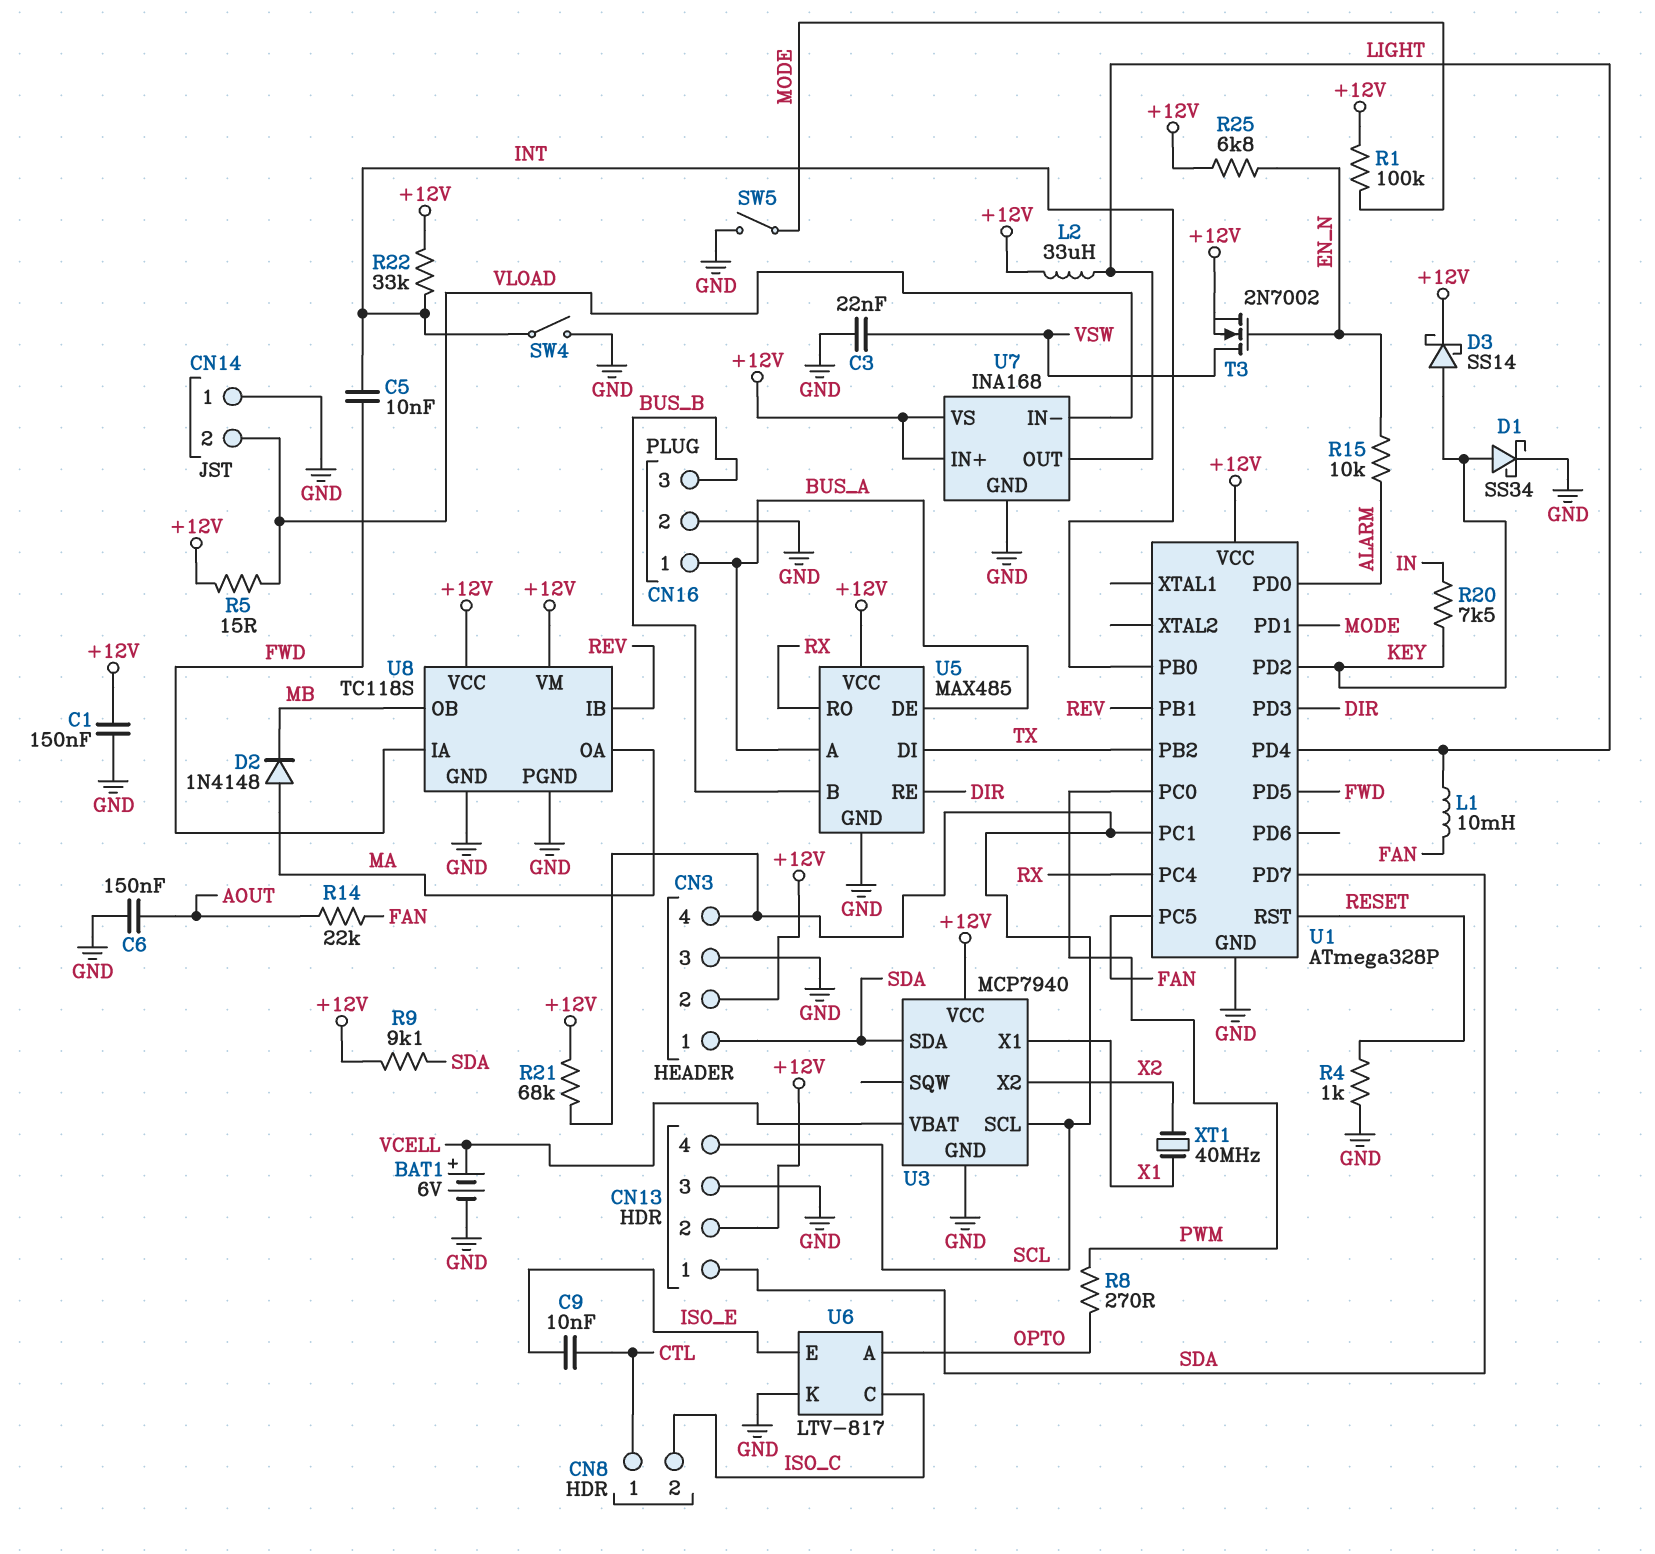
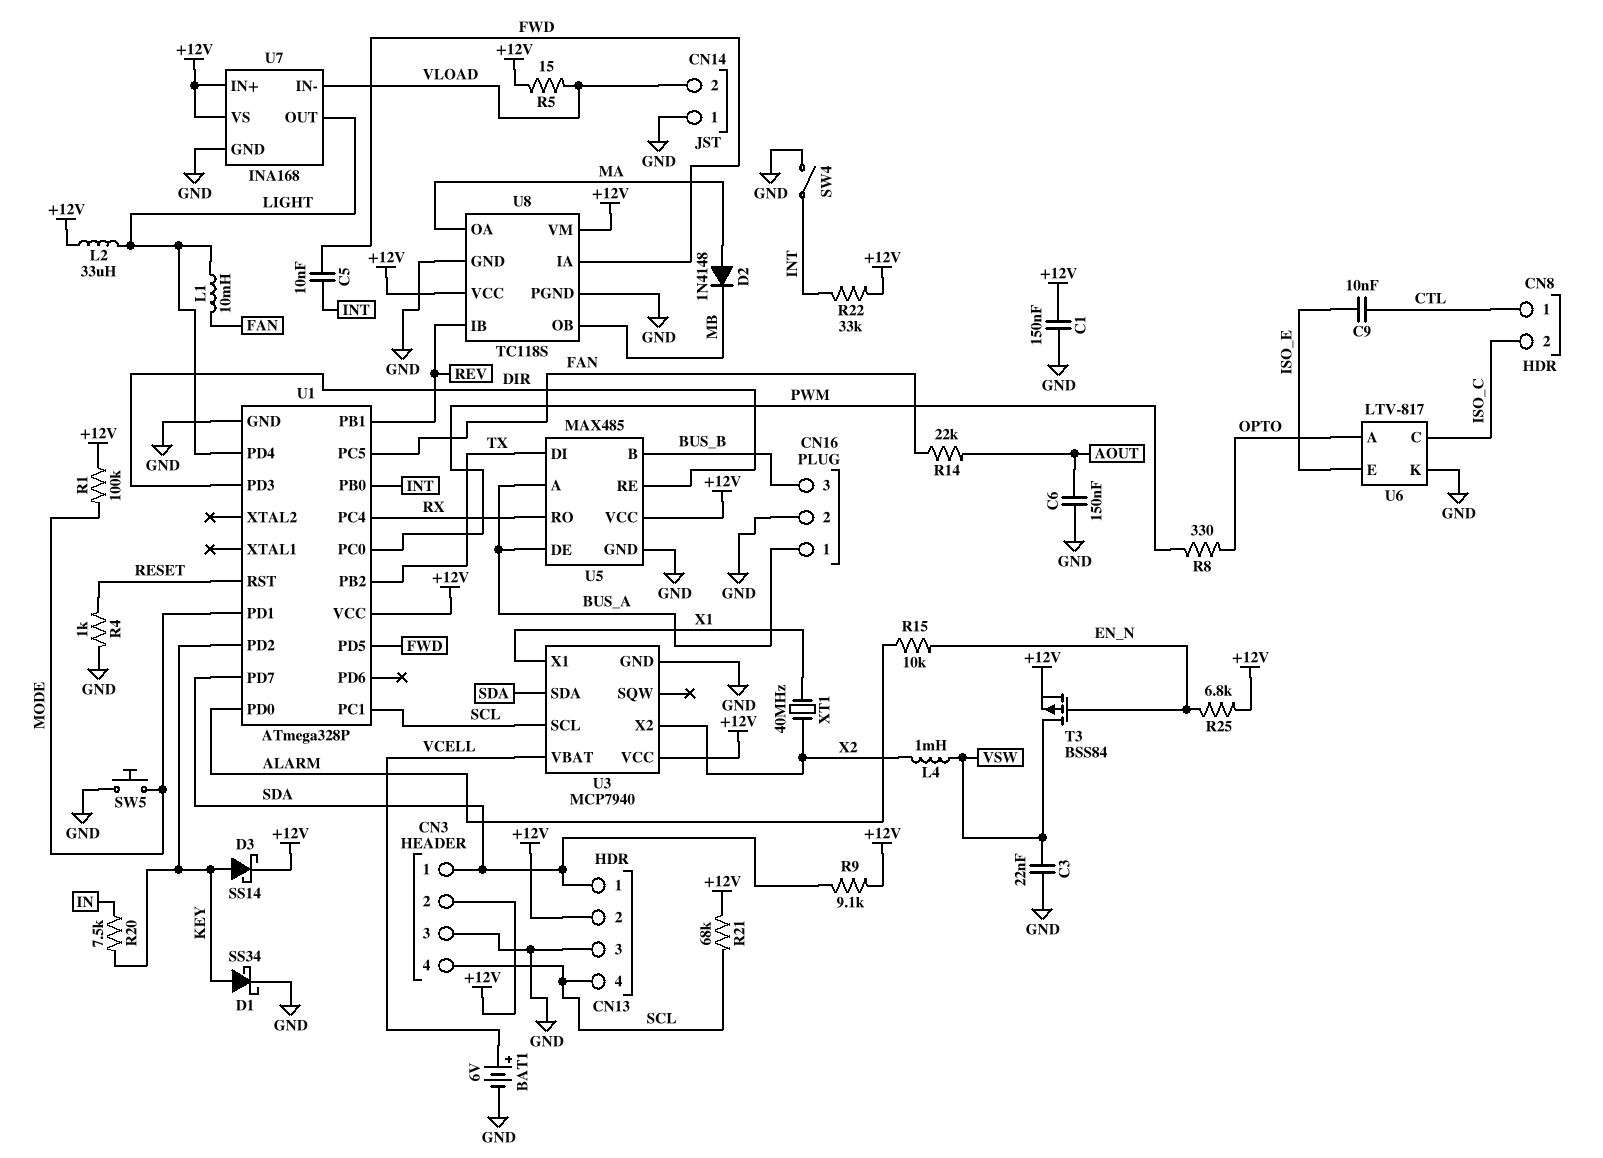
L4: none -> 1mH (VSW, X2)
R8: 270 (OPTO, PWM) -> 330 (OPTO, PWM)
SW5: switch (GND, MODE) -> button (GND, MODE)
T3: NMOS 2N7002 (G EN_N, D VSW, S +12V) -> PMOS BSS84 (G EN_N, D VSW, S +12V)

